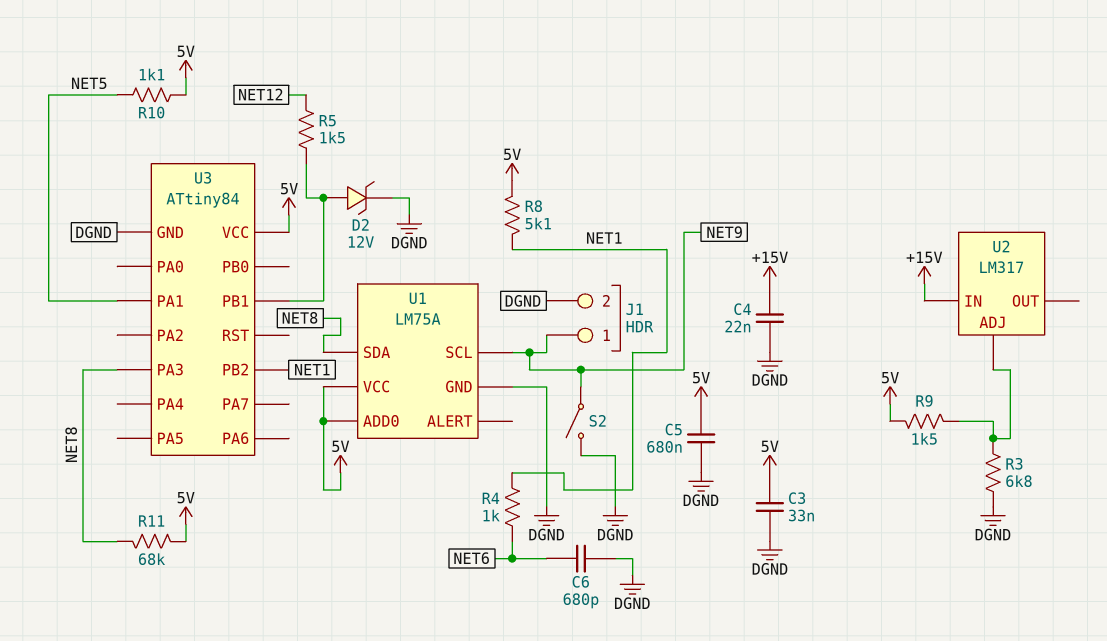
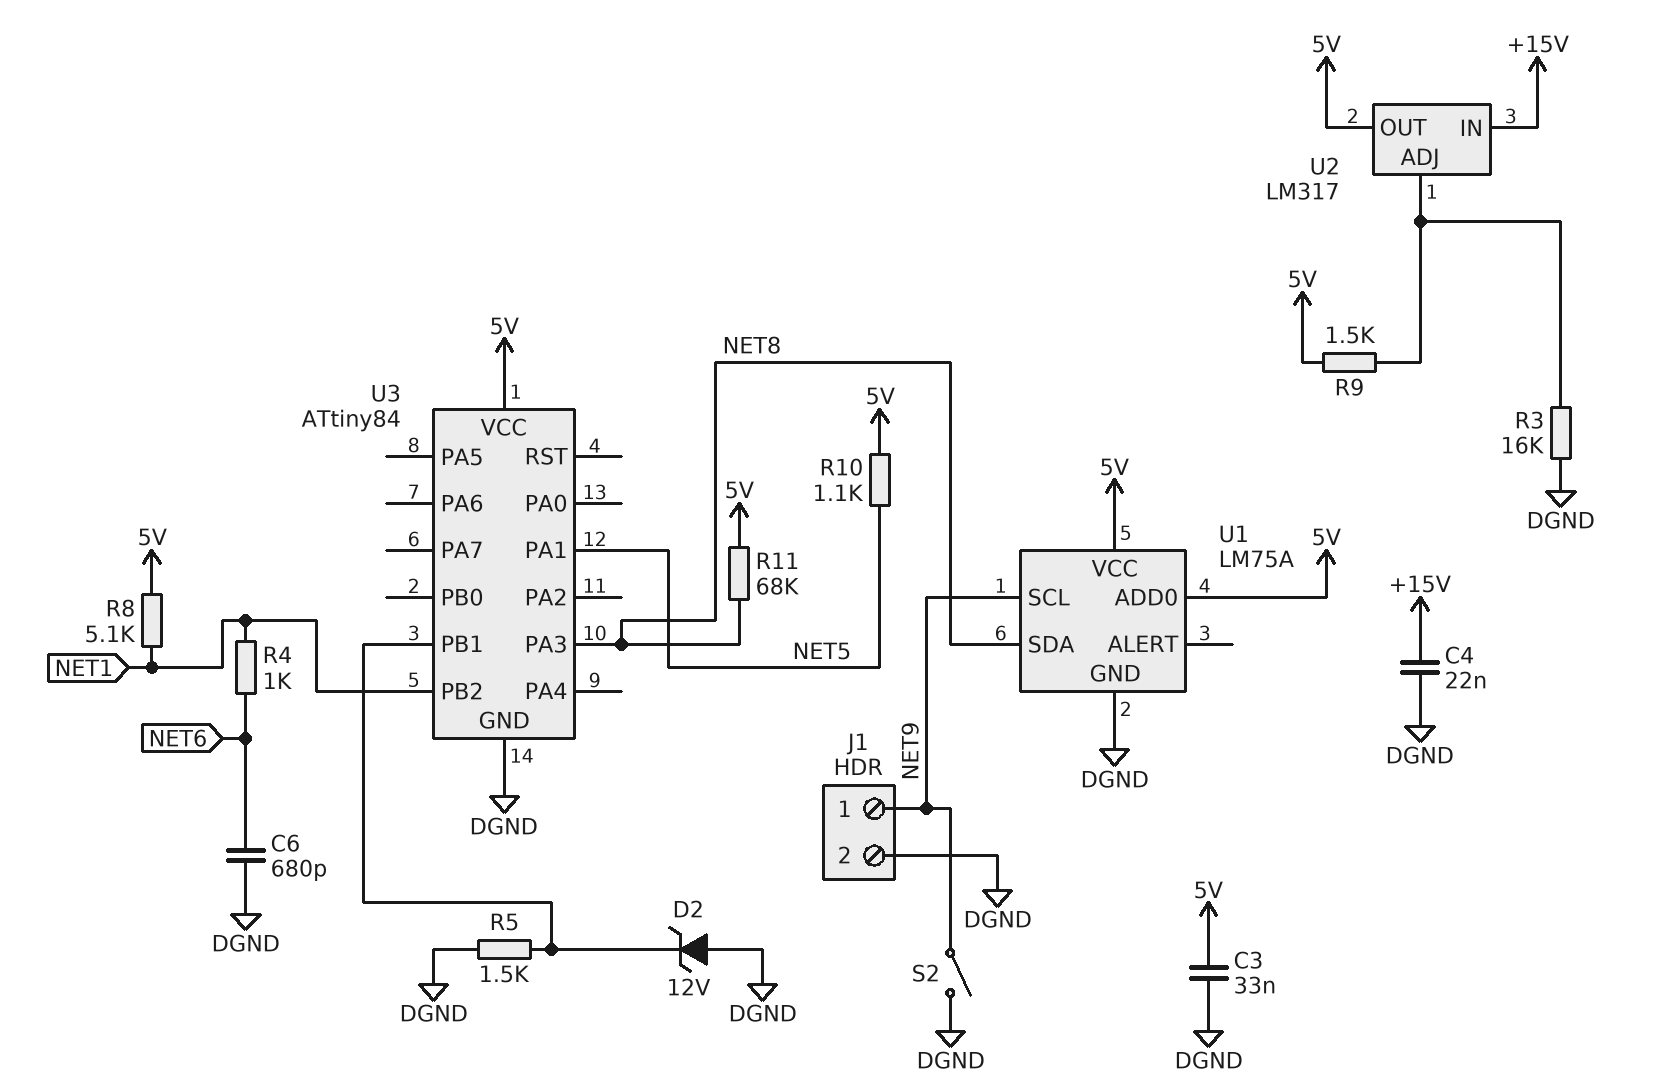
C5: 680nF (5V, DGND) -> none
D2: zener 12V (A U3/PB1, K DGND) -> zener 12V (A DGND, K U3/PB1)
R3: 6.8k (DGND, U2/ADJ) -> 16k (DGND, U2/ADJ)
R5: 1.5k (NET12, U3/PB1) -> 1.5k (DGND, U3/PB1)
U2 pin OUT: none -> 5V

